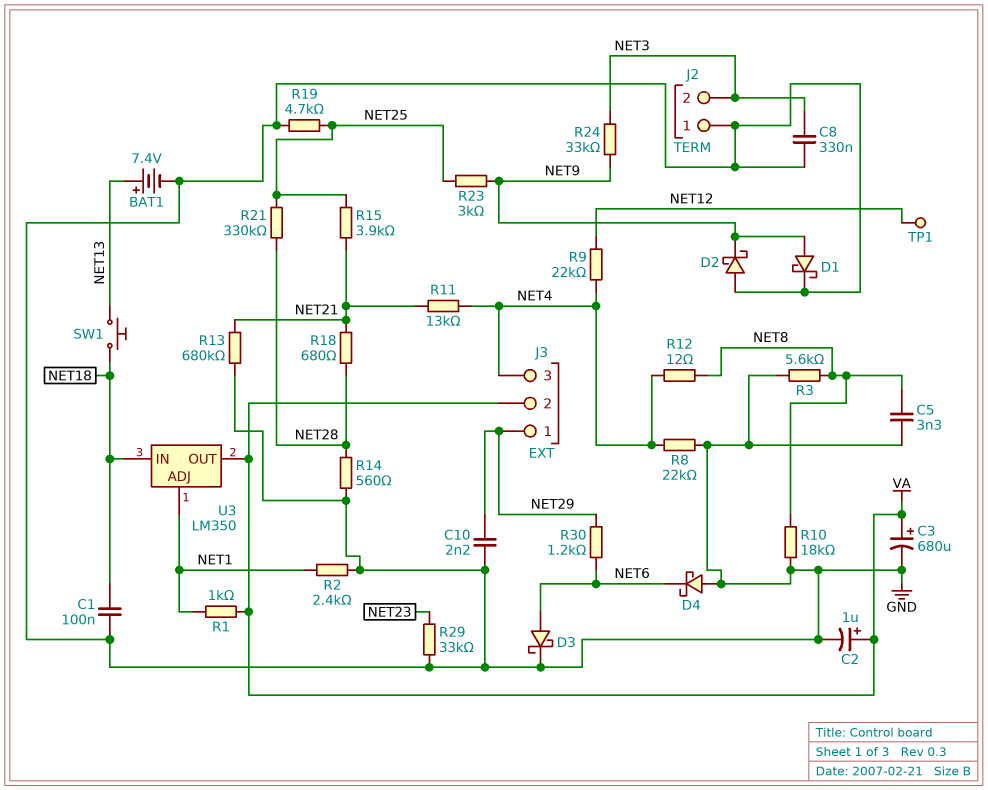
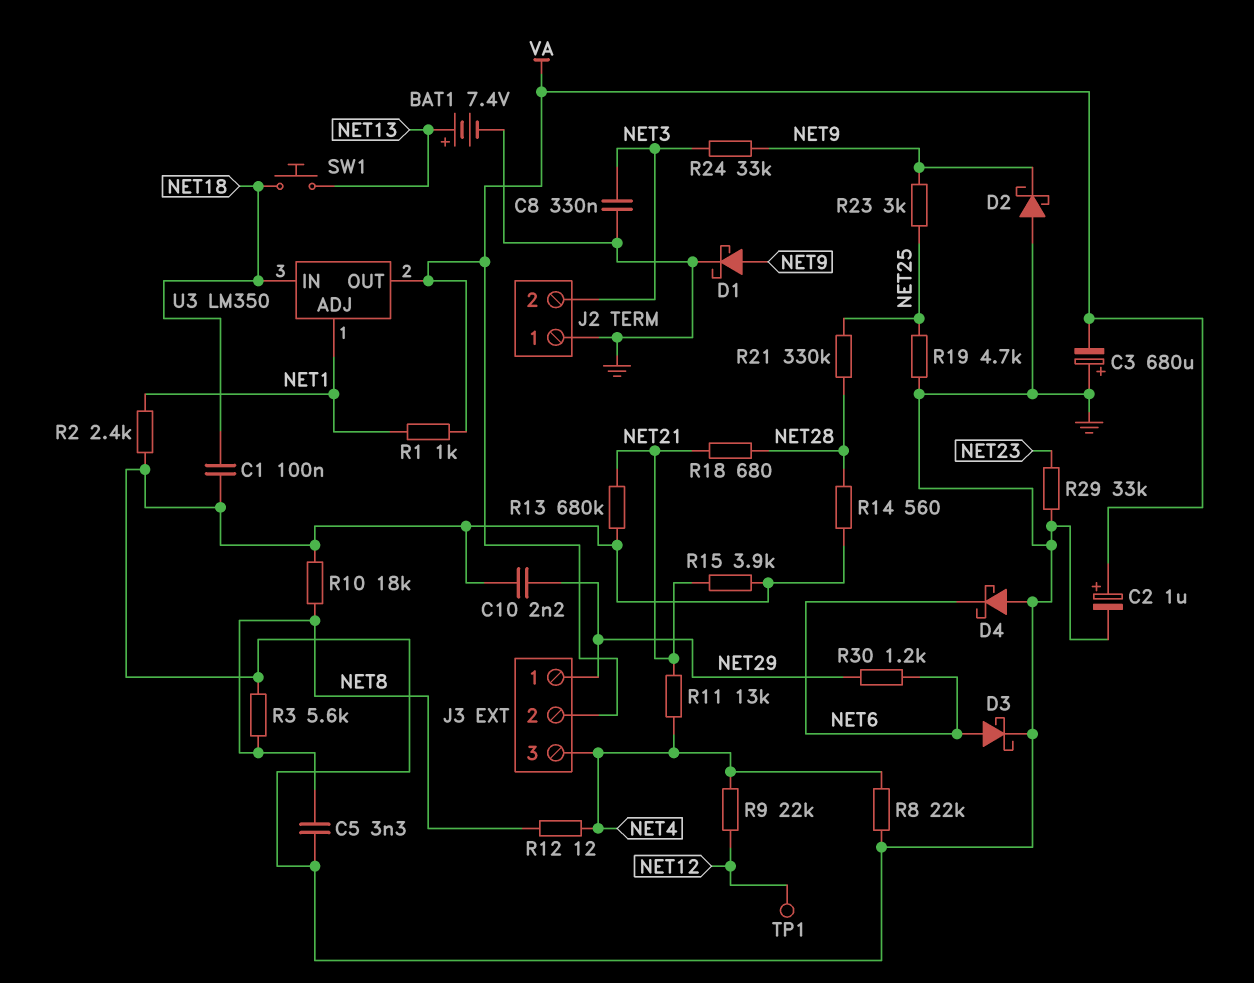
C3: 680uF (plus VA, minus GND) -> 680uF (plus GND, minus VA)
R15: 3.9k (NET21, NET25) -> 3.9k (GND, NET21)

